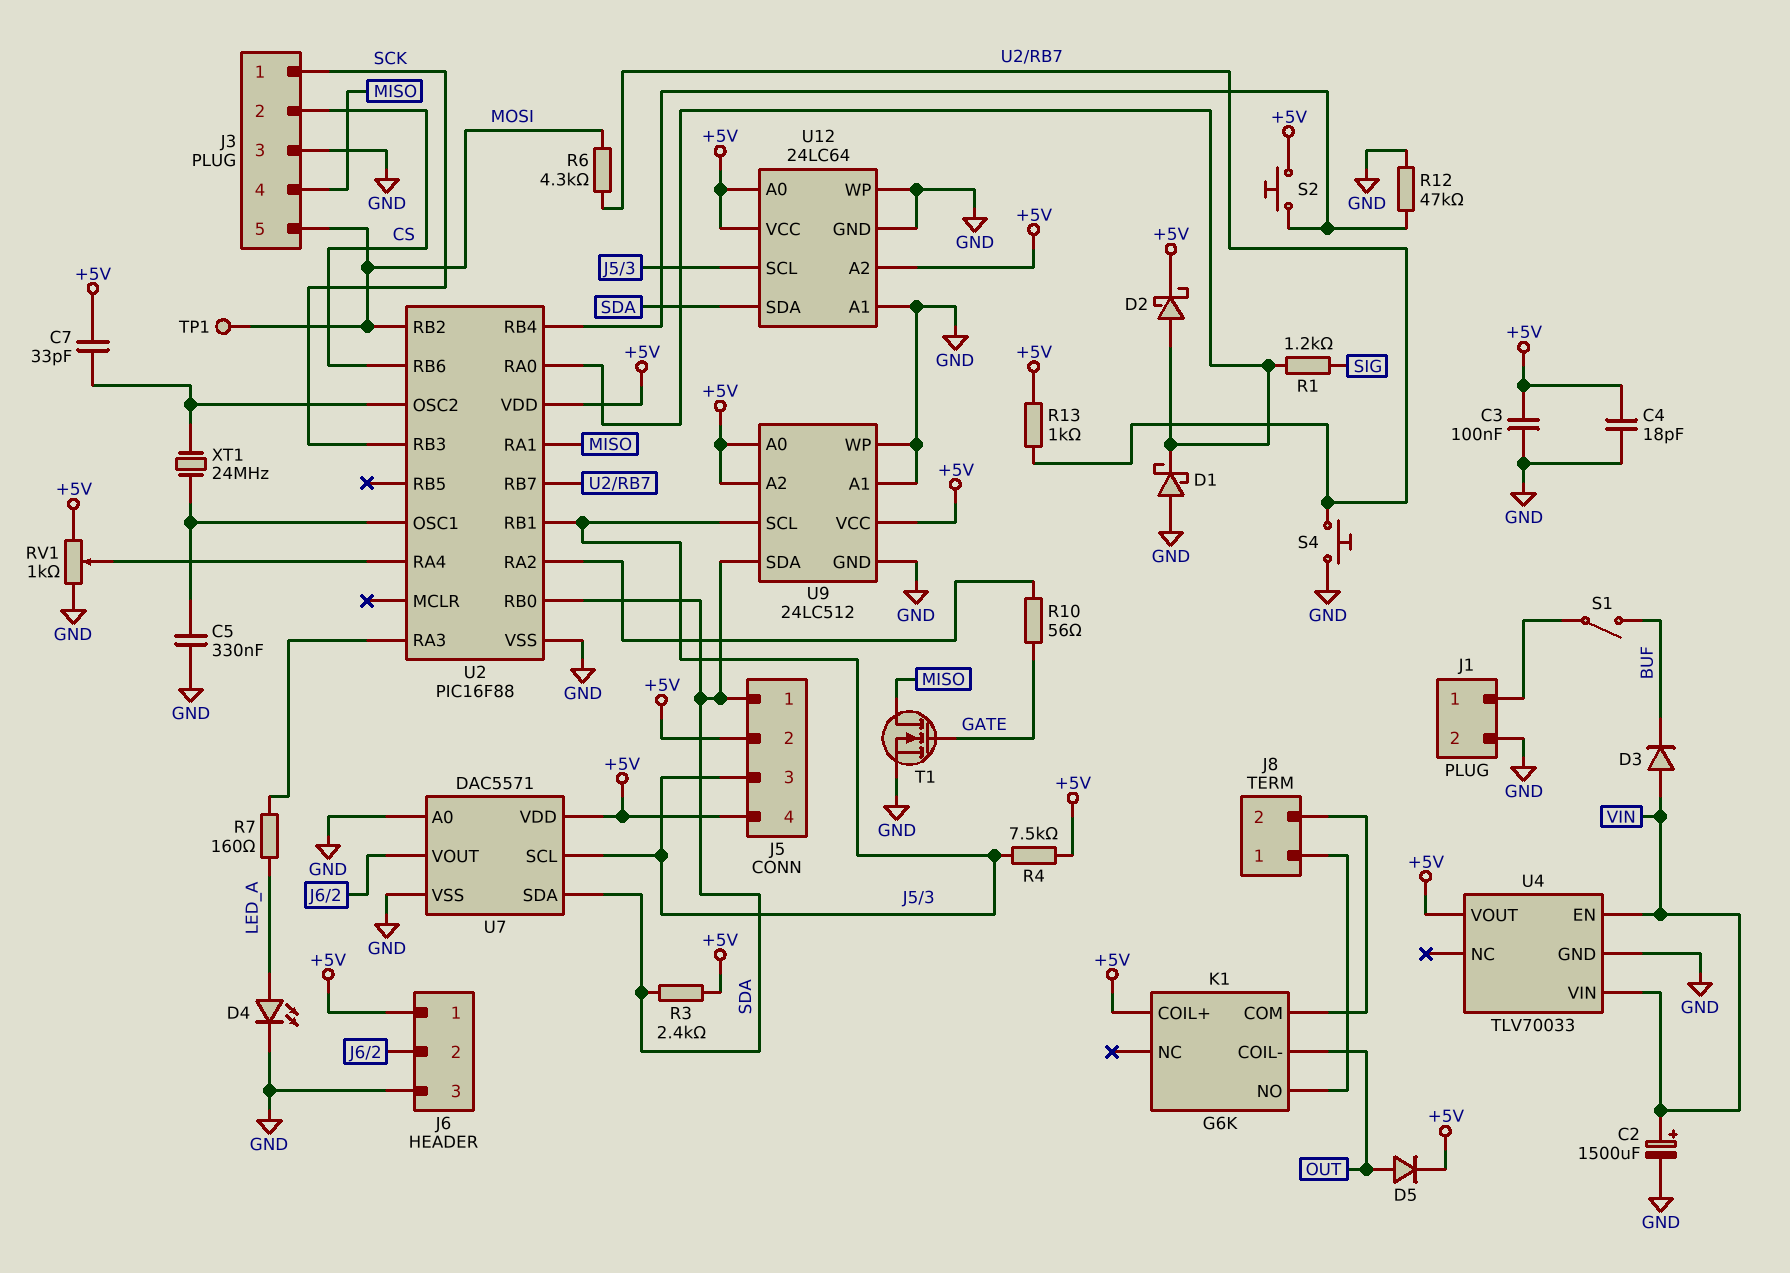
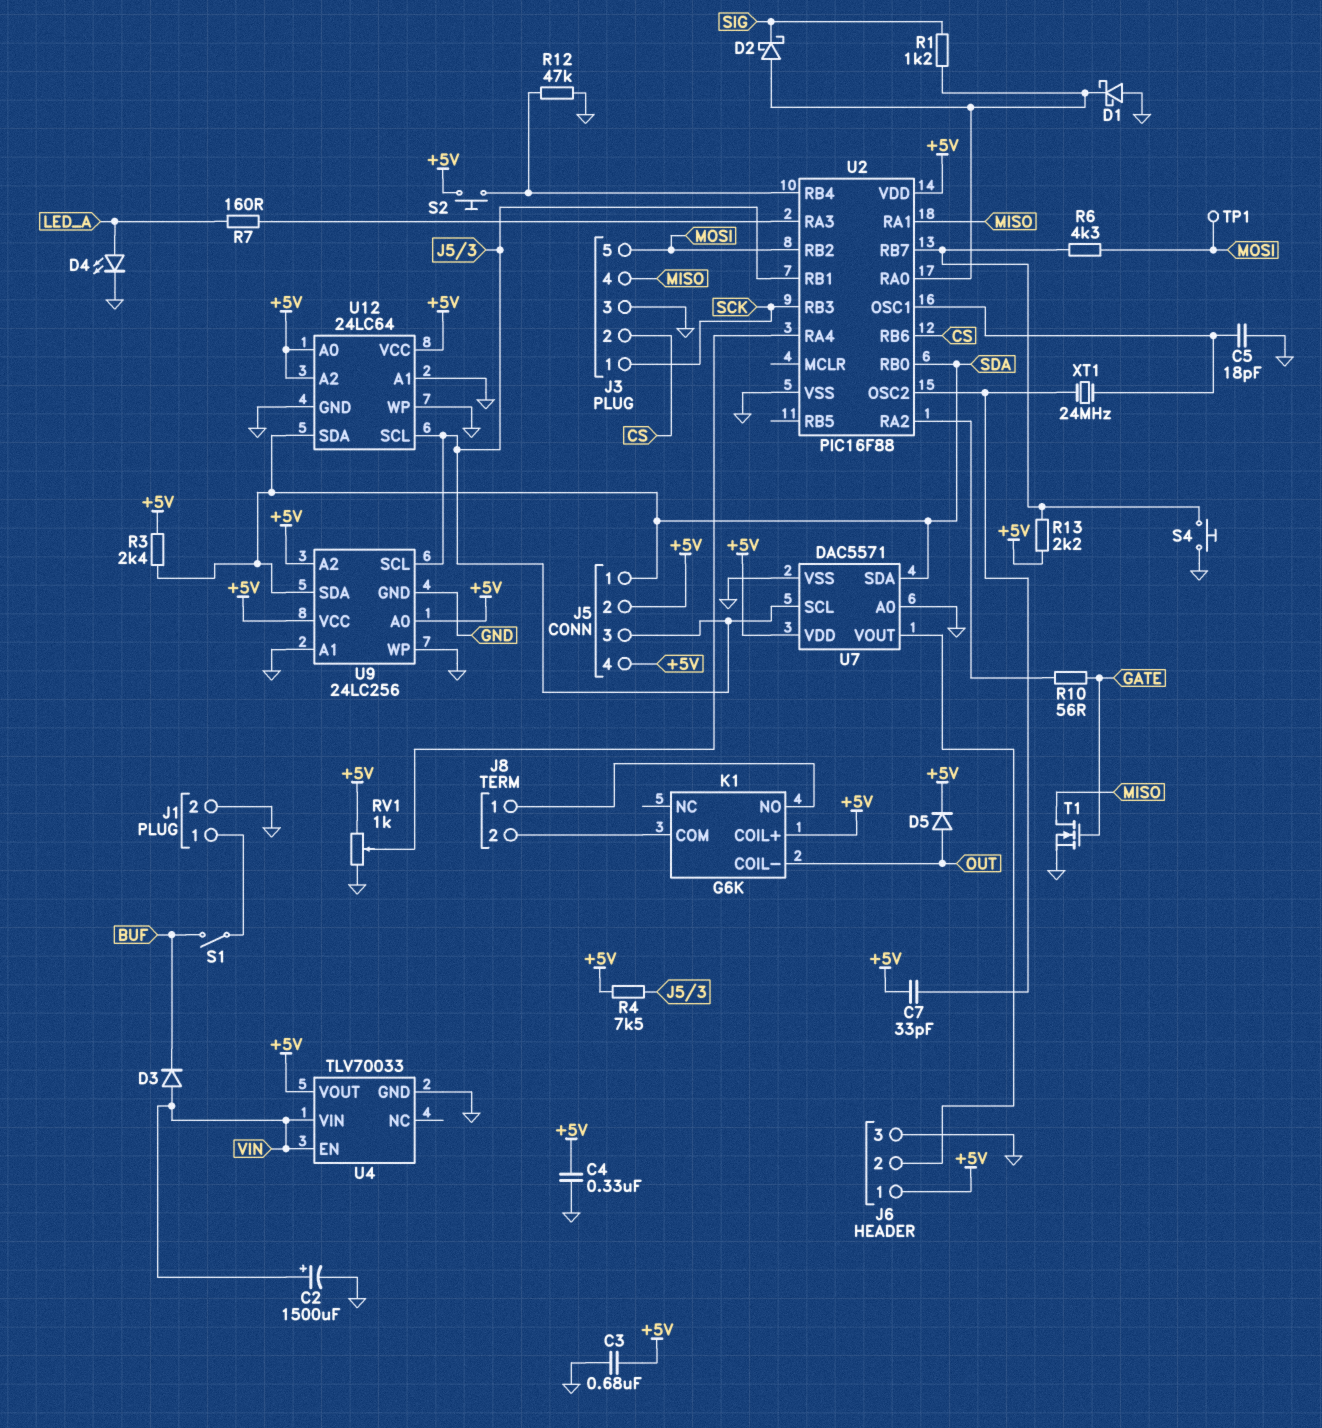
C3: 100nF (+5V, GND) -> 680nF (+5V, GND)
C4: 18pF (+5V, GND) -> 330nF (+5V, GND)
C5: 330nF (GND, U2/OSC1) -> 18pF (GND, U2/OSC1)
D2: schottky (A U2/RA0, K +5V) -> schottky (A U2/RA0, K SIG)
R13: 1k (+5V, U2/RB7) -> 2.2k (+5V, U2/RB7)
U9: 24LC512 -> 24LC256

